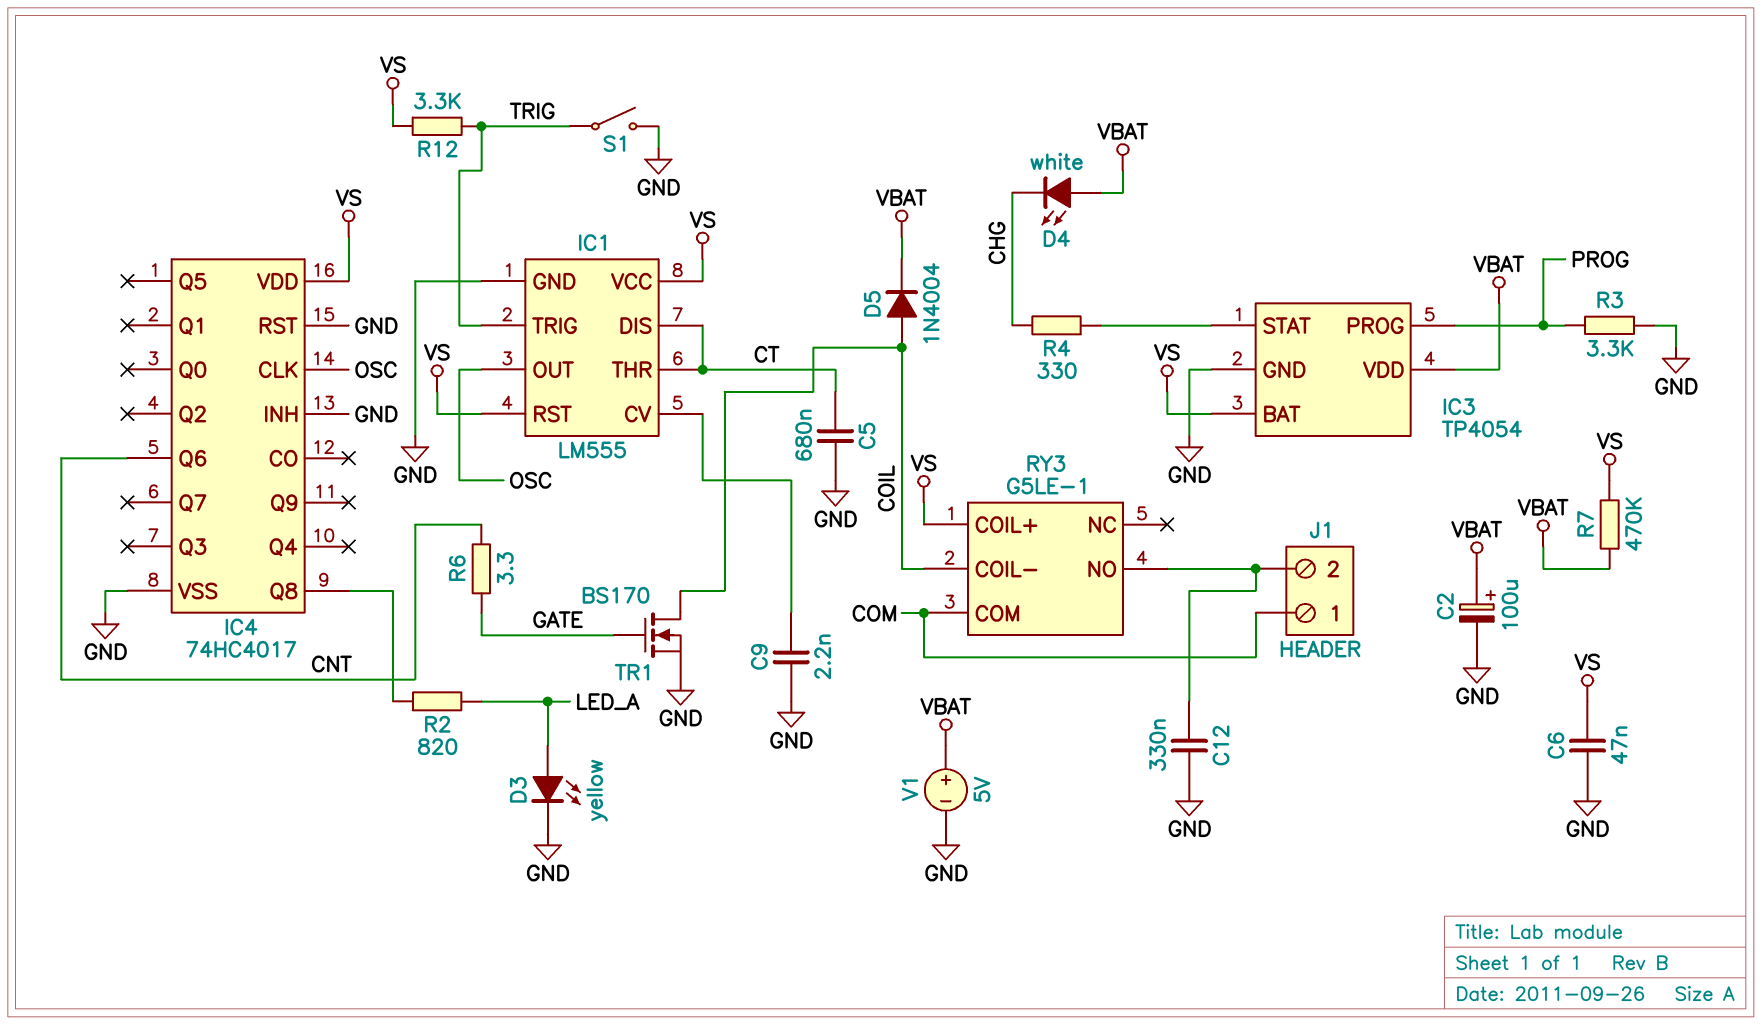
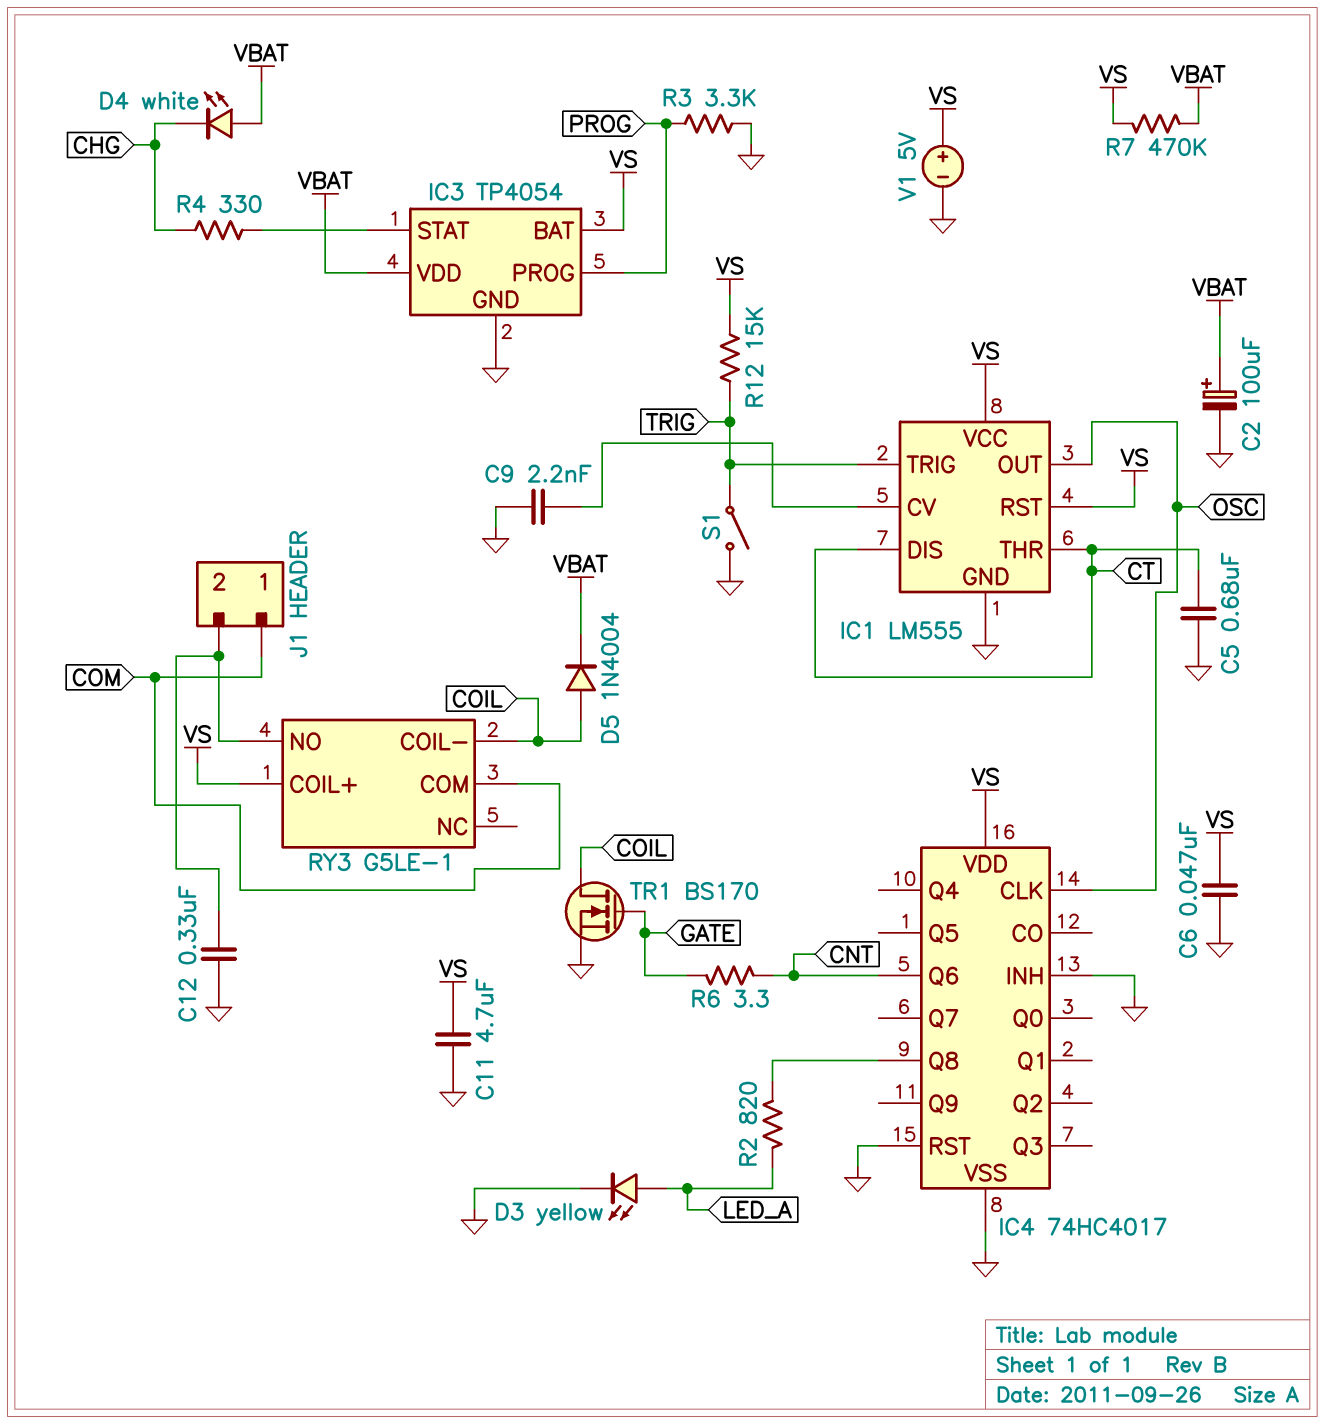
C11: none -> 4.7uF (GND, VS)
R12: 3.3k (TRIG, VS) -> 15k (TRIG, VS)
V1: 5V (plus VBAT, minus GND) -> 5V (plus VS, minus GND)

